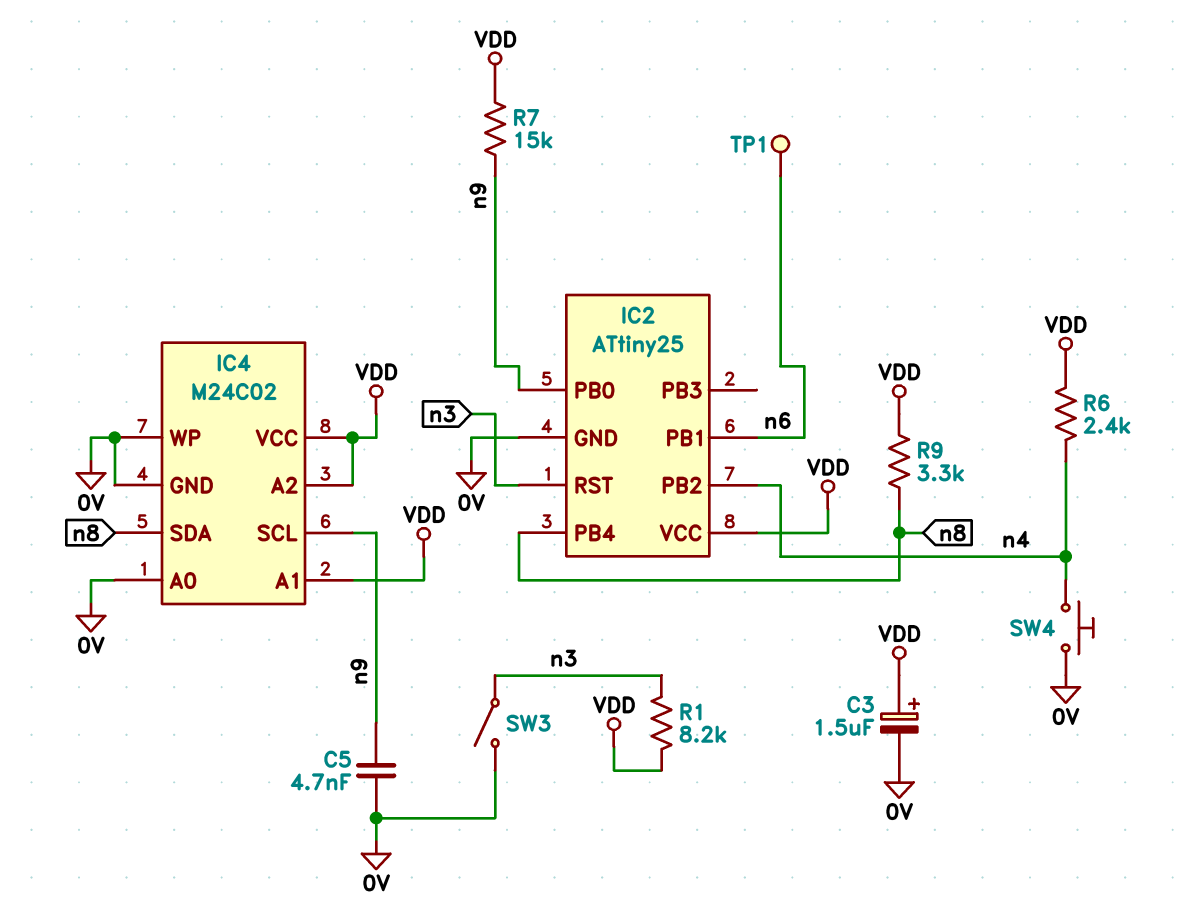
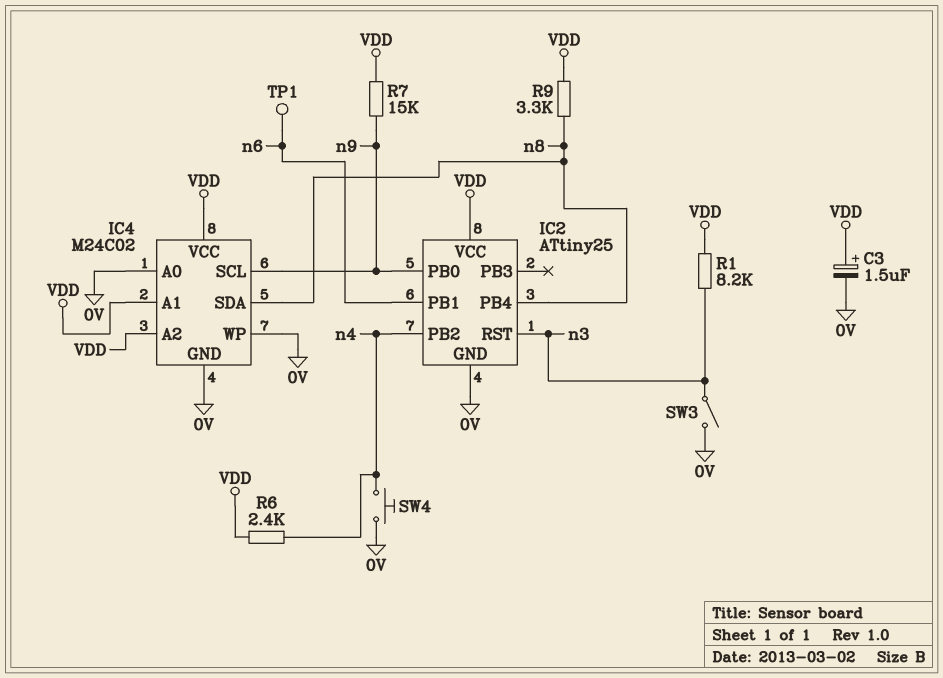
C5: 4.7nF (0V, n9) -> none

